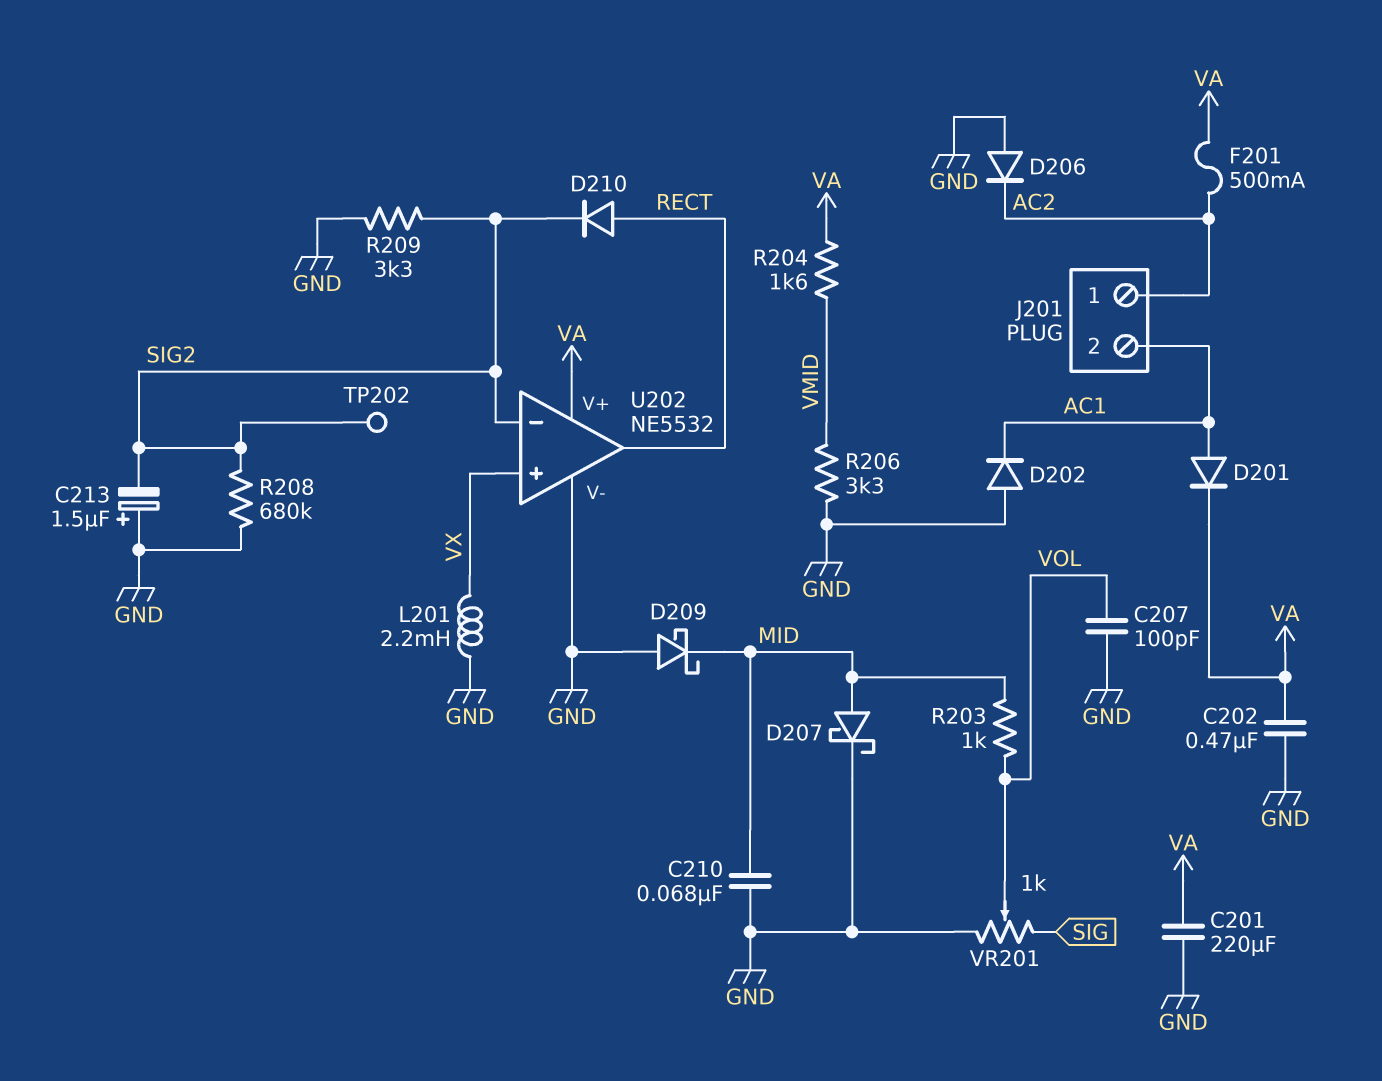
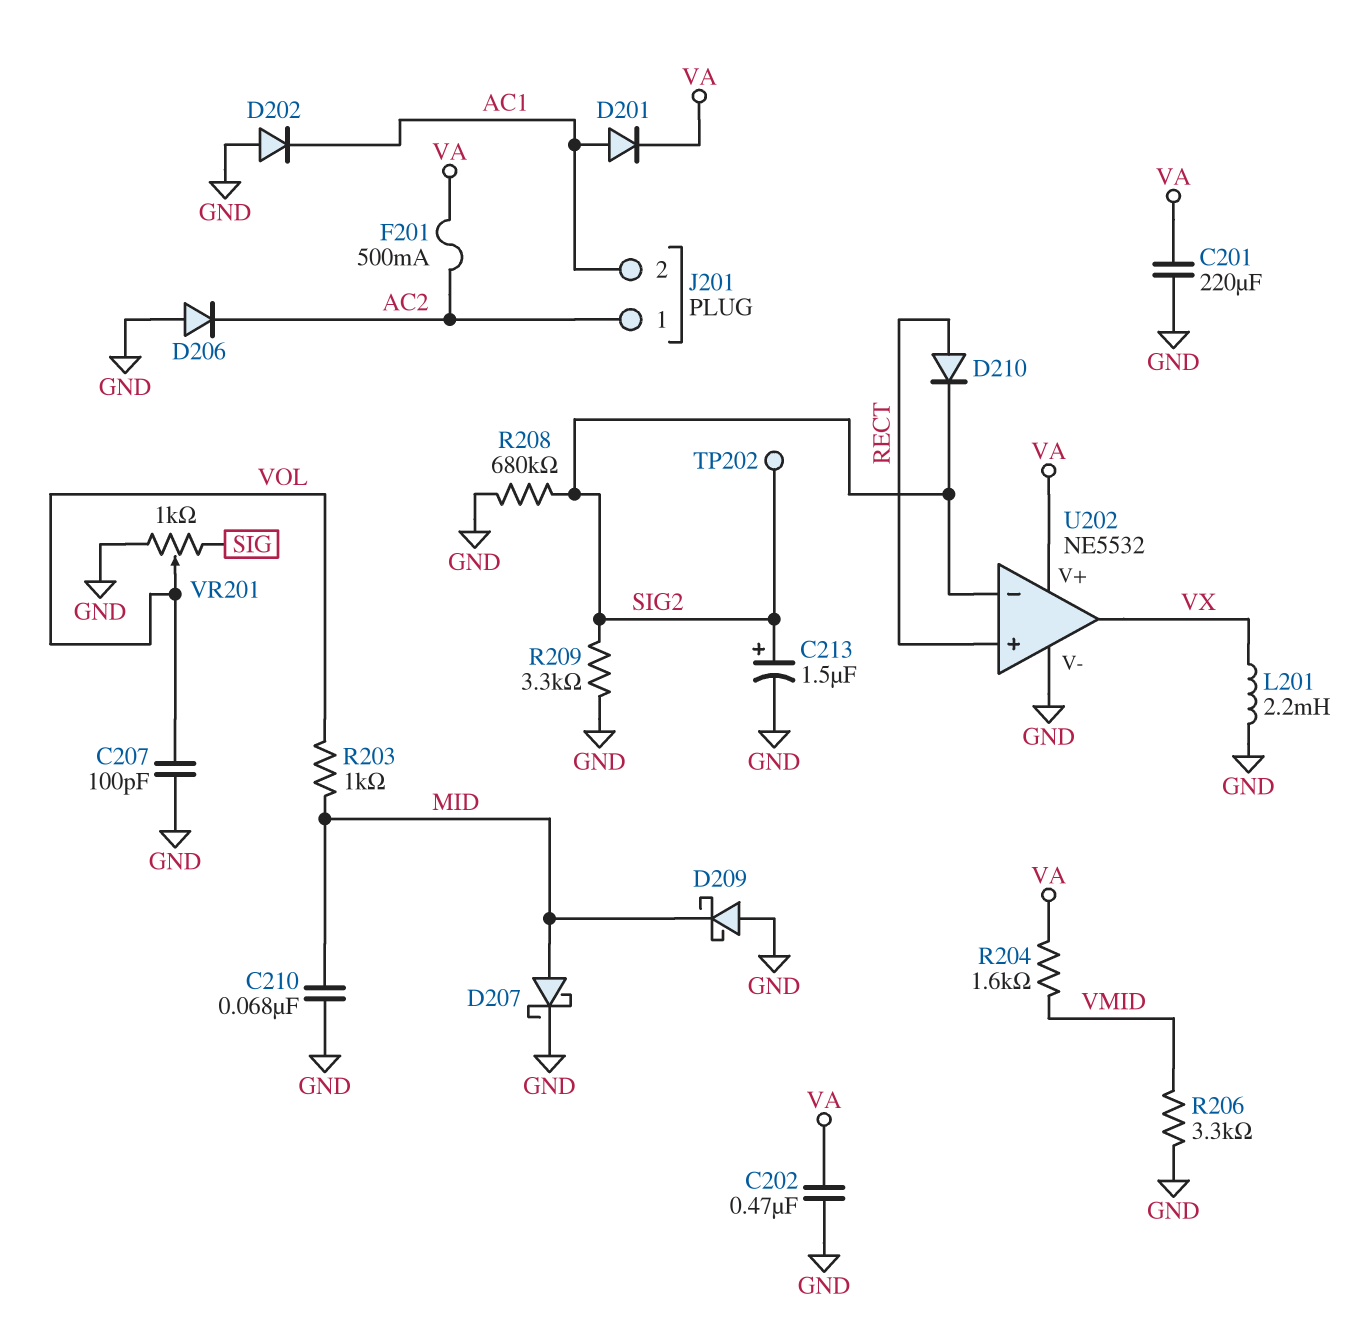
C213: 1.5uF (plus GND, minus SIG2) -> 1.5uF (plus SIG2, minus GND)
U202 pin in+: VX -> RECT
U202 pin out: RECT -> VX

